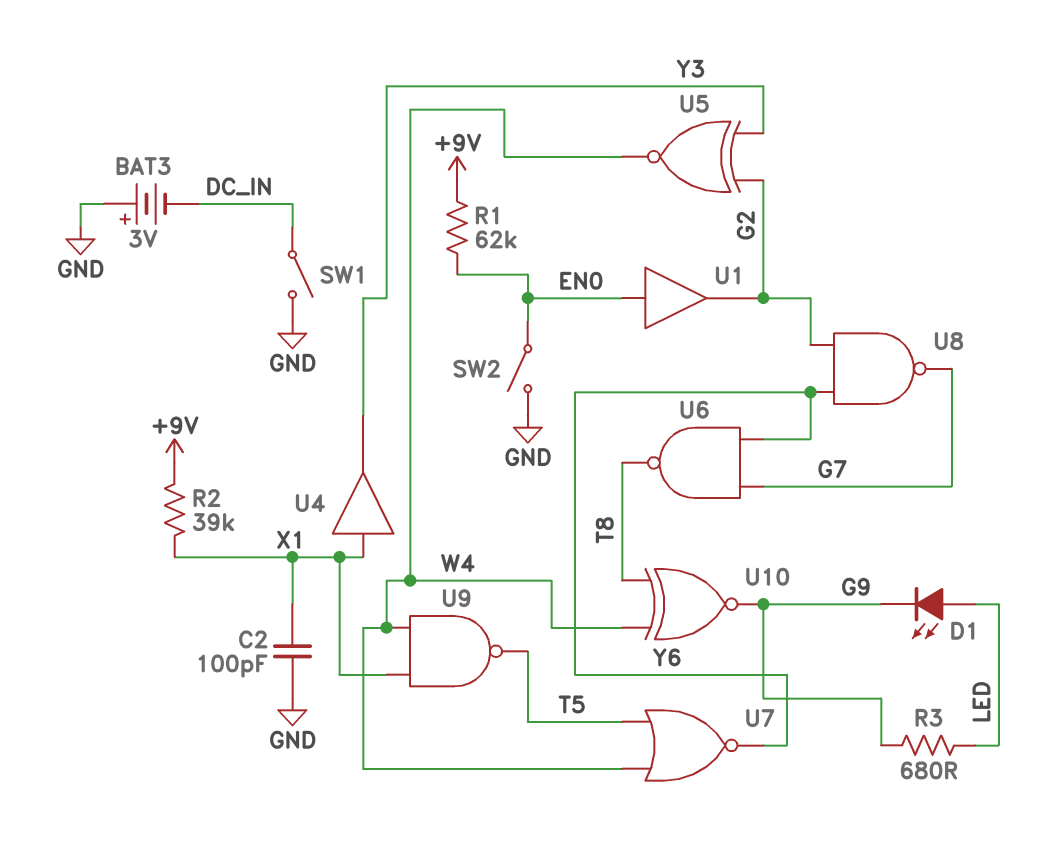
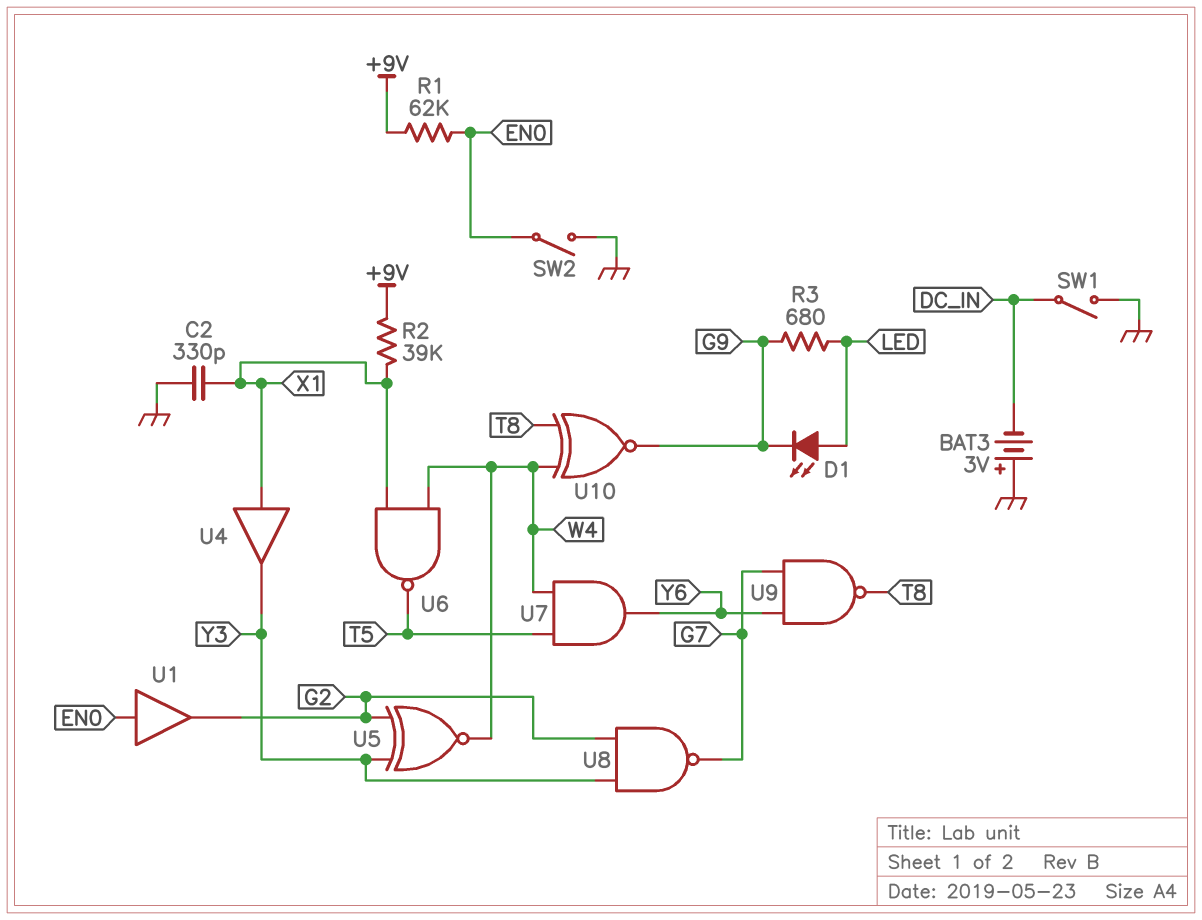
C2: 100pF (GND, X1) -> 330pF (GND, X1)
U6: NAND (in G7, in Y6, out T8) -> NAND (in W4, in X1, out T5)
U7: NOR (in T5, in W4, out Y6) -> AND (in T5, in W4, out Y6)
U8: NAND (in G2, in Y6, out G7) -> NAND (in G2, in Y3, out G7)
U9: NAND (in W4, in X1, out T5) -> NAND (in G7, in Y6, out T8)

